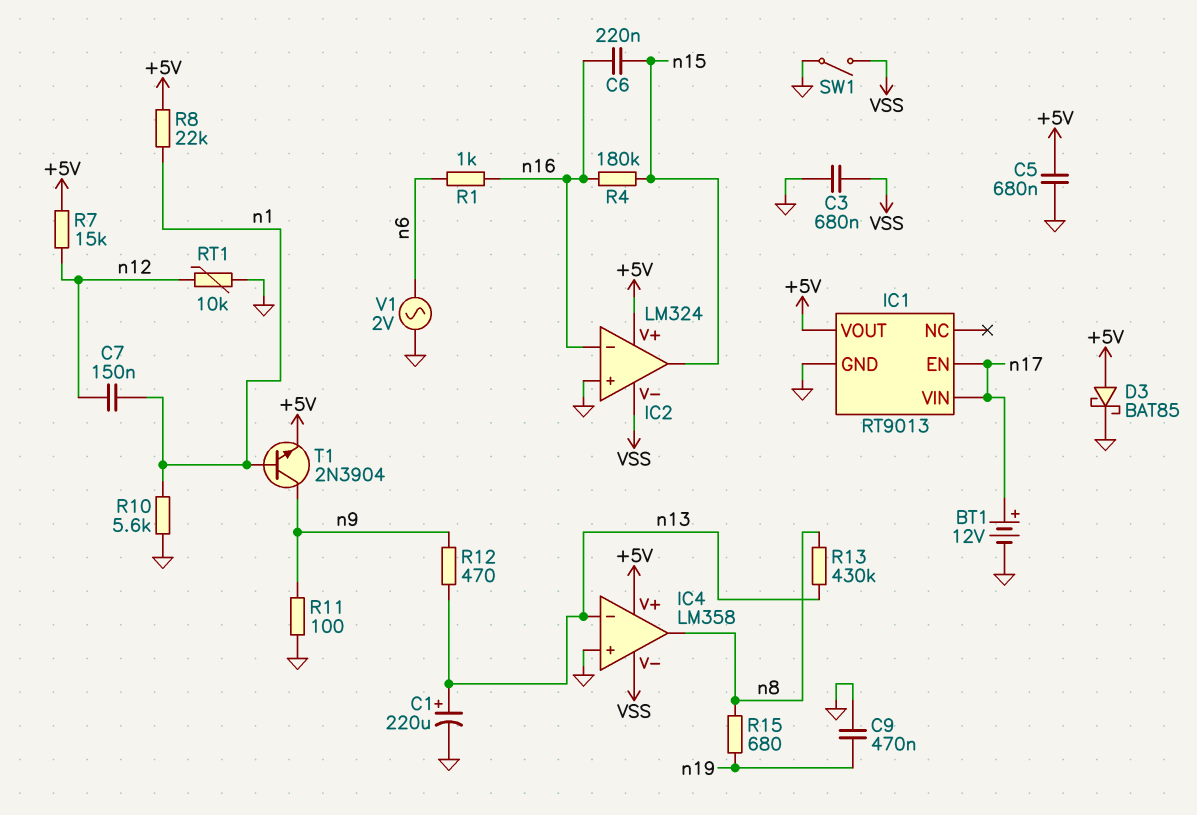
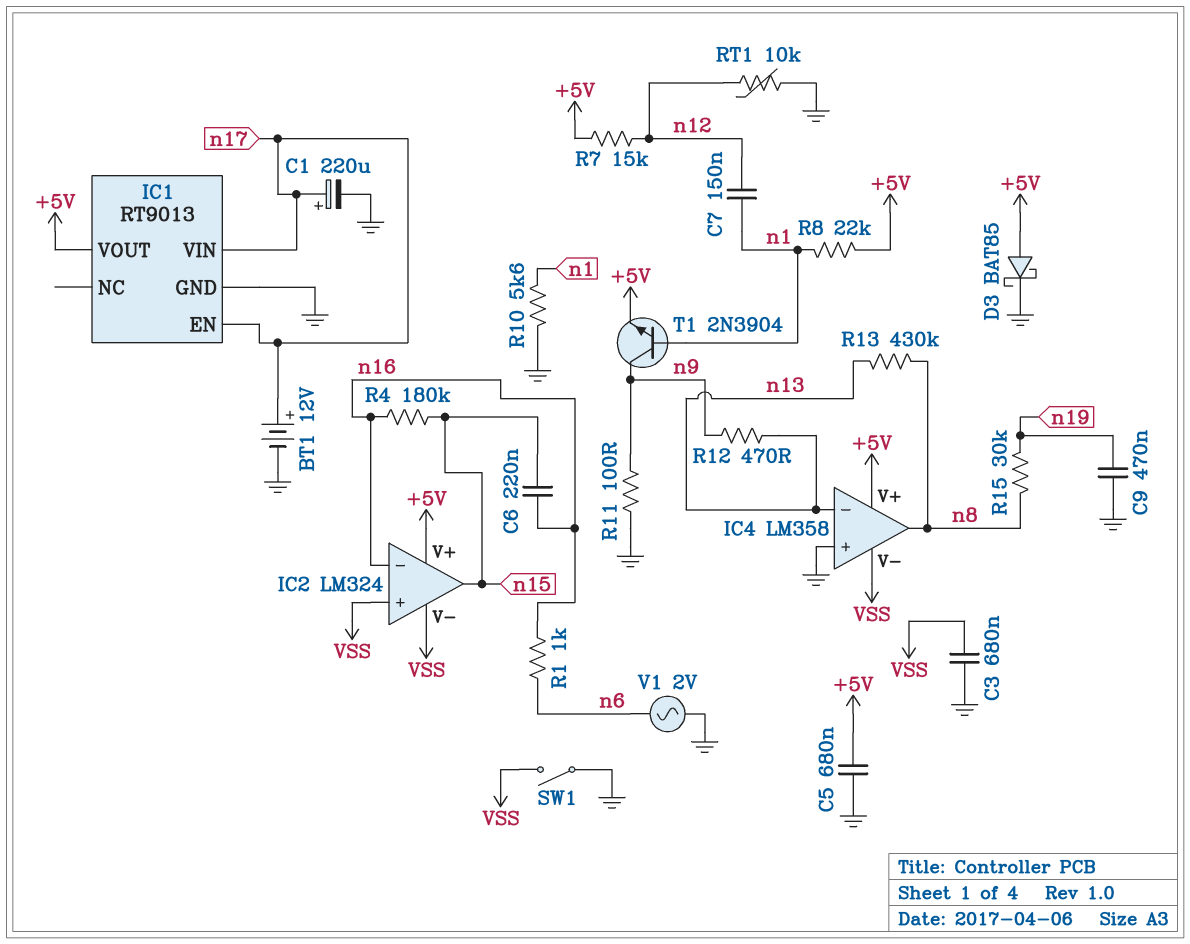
C1: 220uF (plus n13, minus GND) -> 220uF (plus n17, minus GND)
IC2 pin in+: GND -> VSS
R15: 680 (n8, n19) -> 30k (n8, n19)

